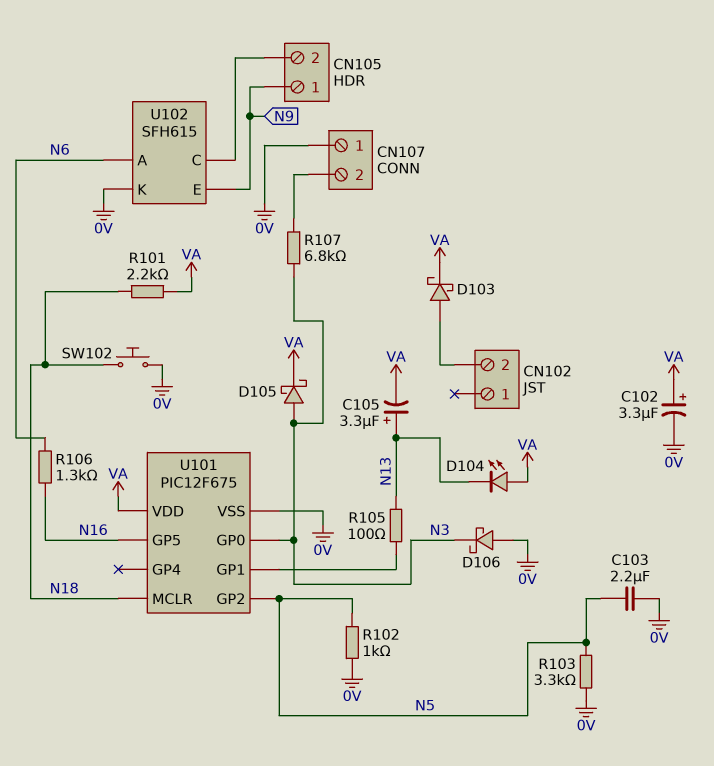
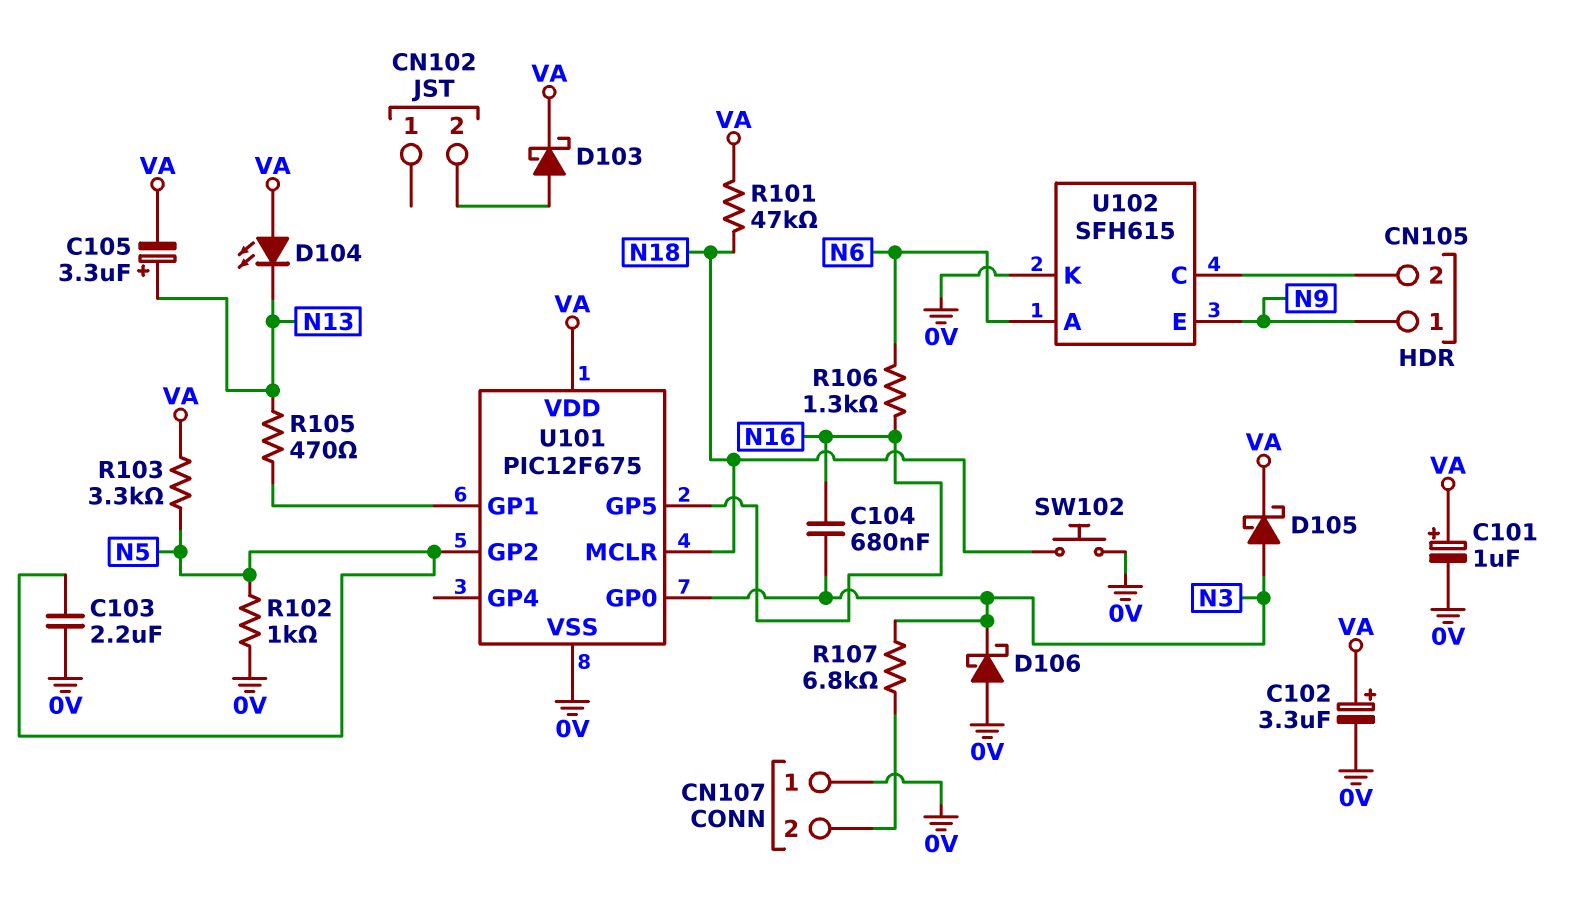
C101: none -> 1uF (plus VA, minus 0V)
C104: none -> 680nF (N3, N16)
R101: 2.2k (N18, VA) -> 47k (N18, VA)
R103: 3.3k (0V, N5) -> 3.3k (N5, VA)
R105: 100 (N13, U101/GP1) -> 470 (N13, U101/GP1)

